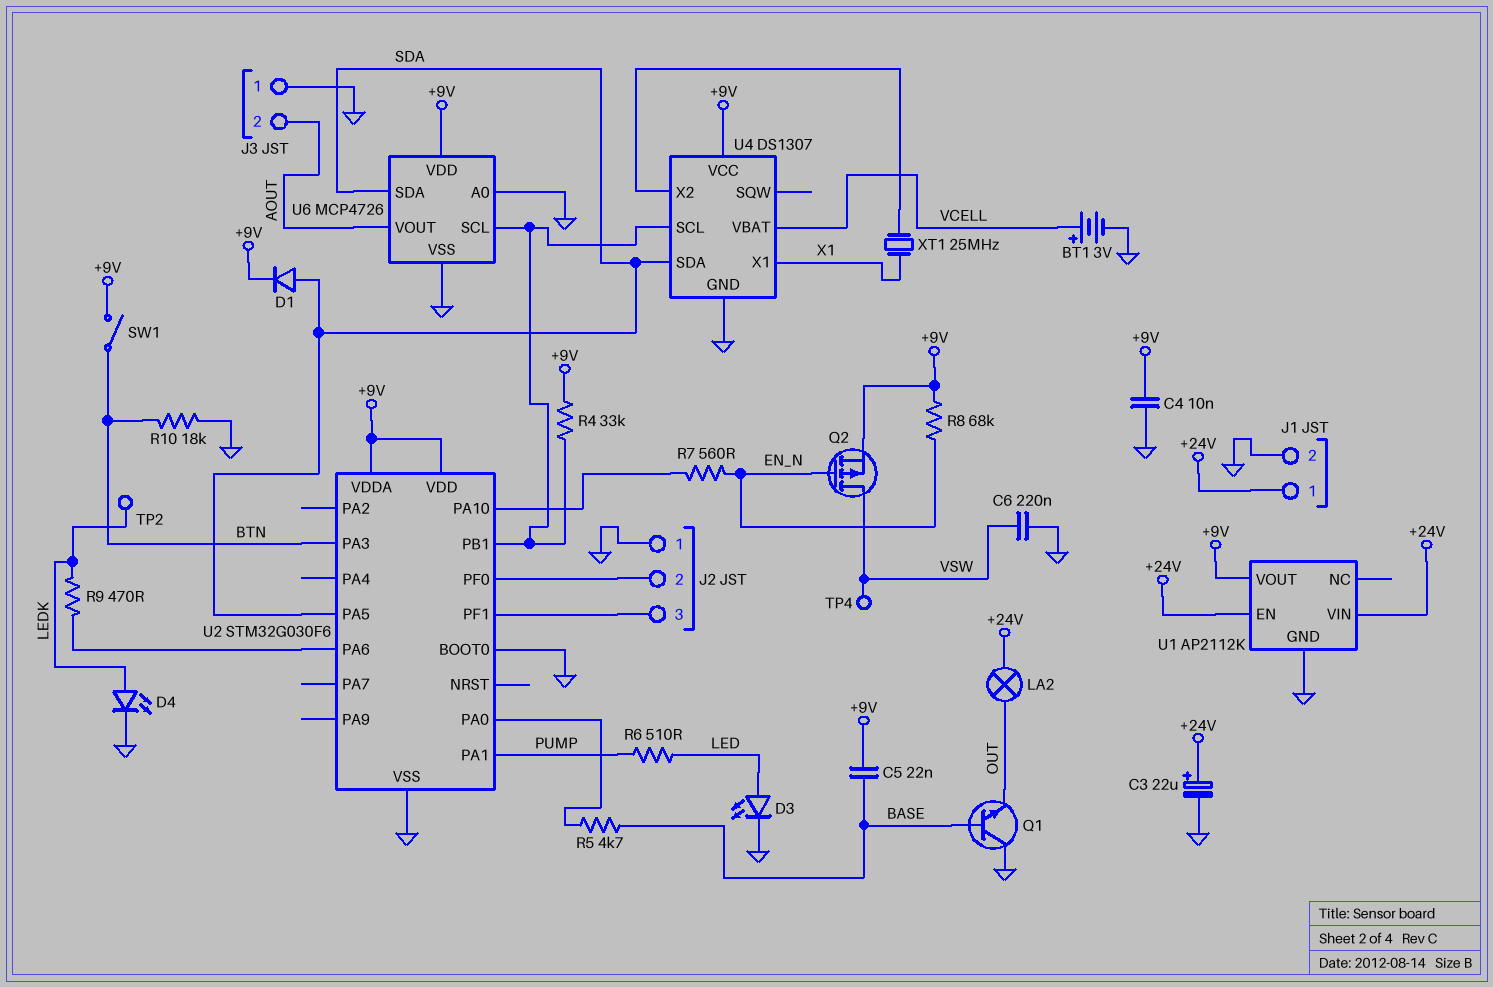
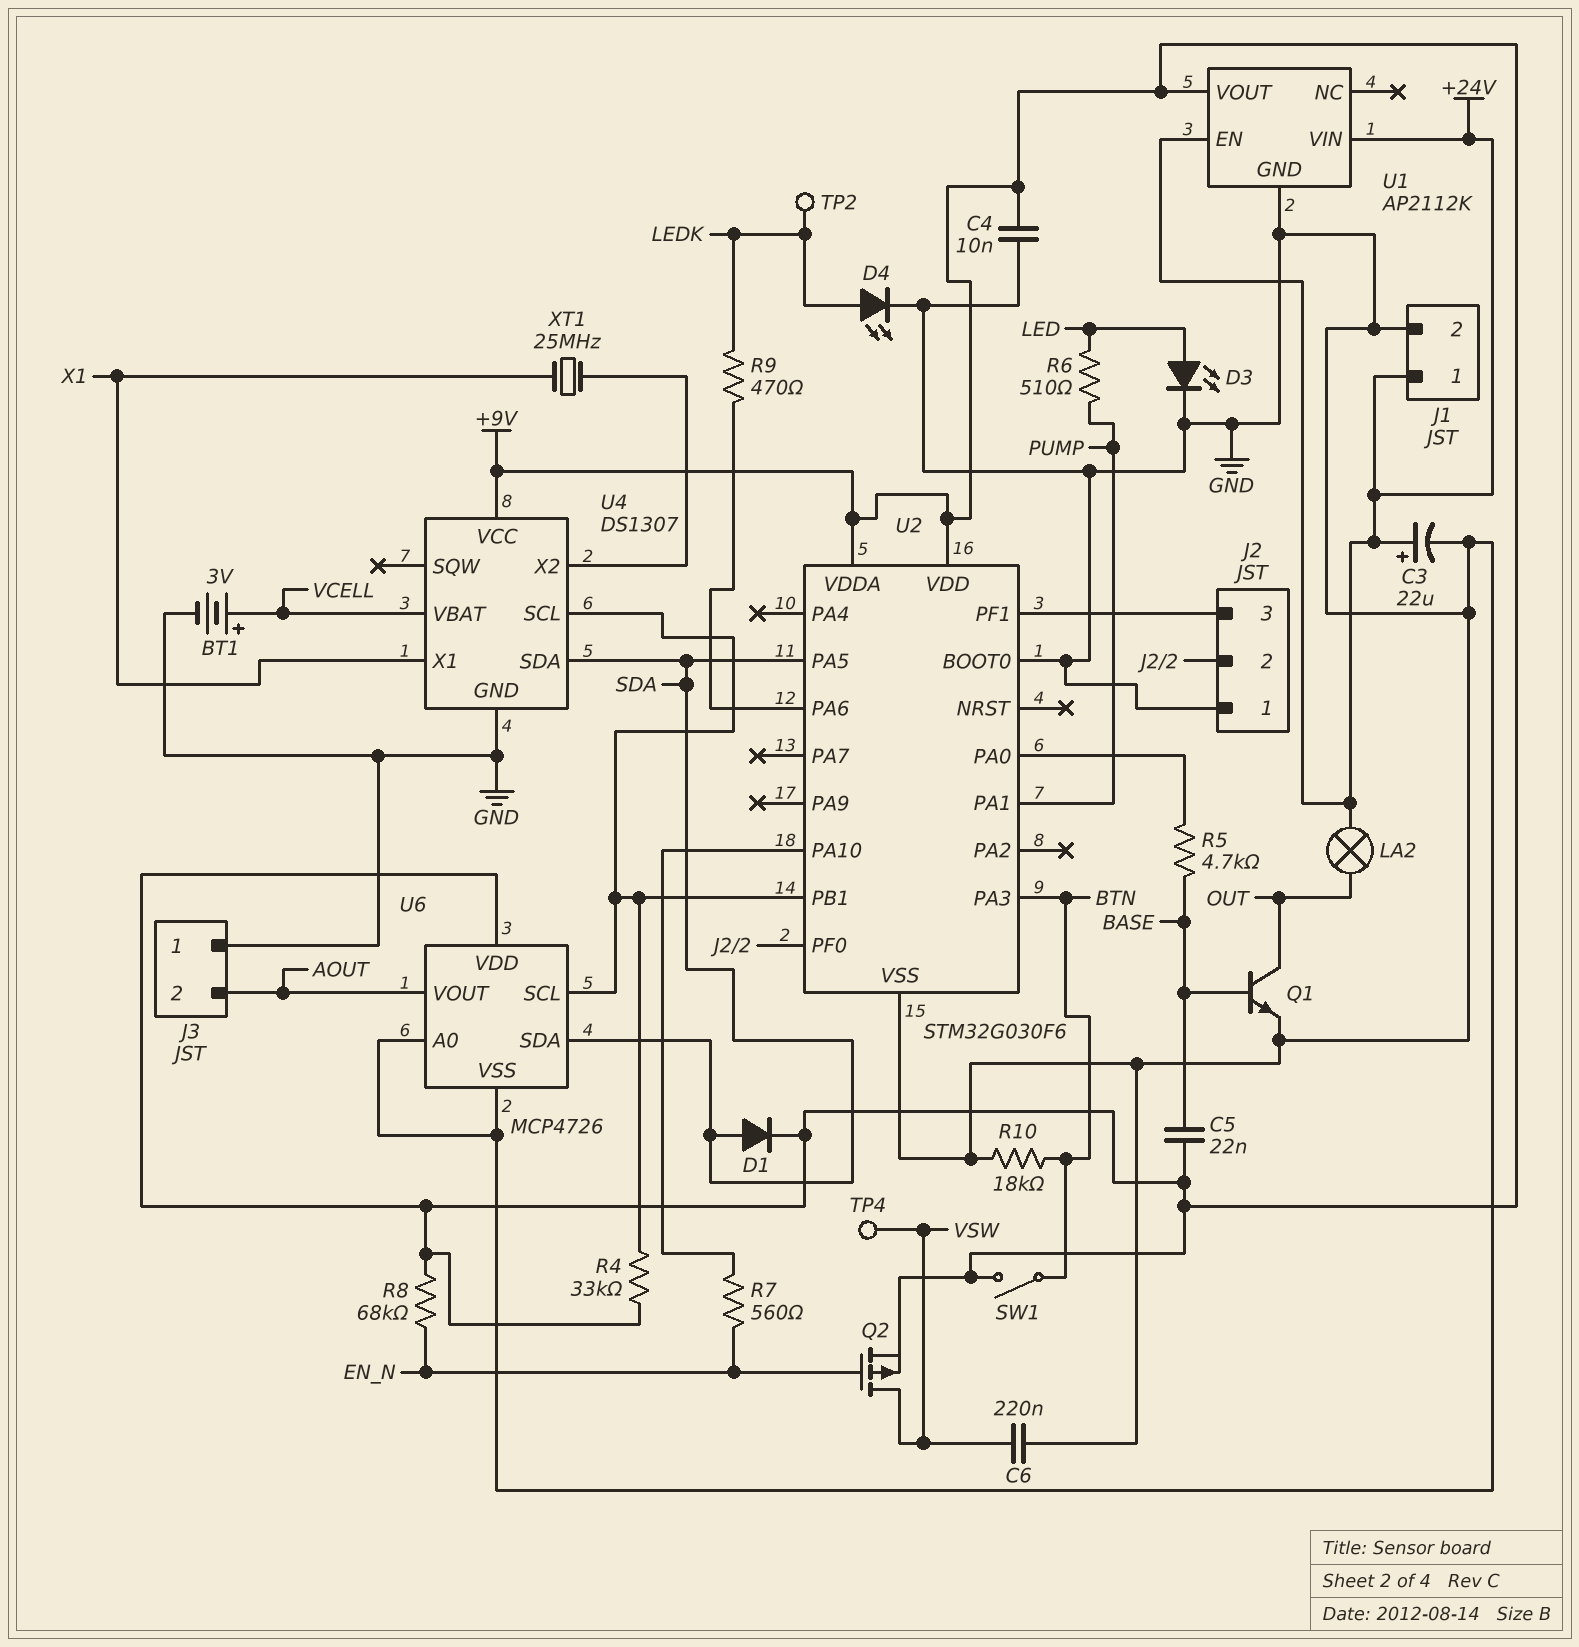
Q1: NPN (B BASE, C GND, E OUT) -> NPN (B BASE, C OUT, E GND)

